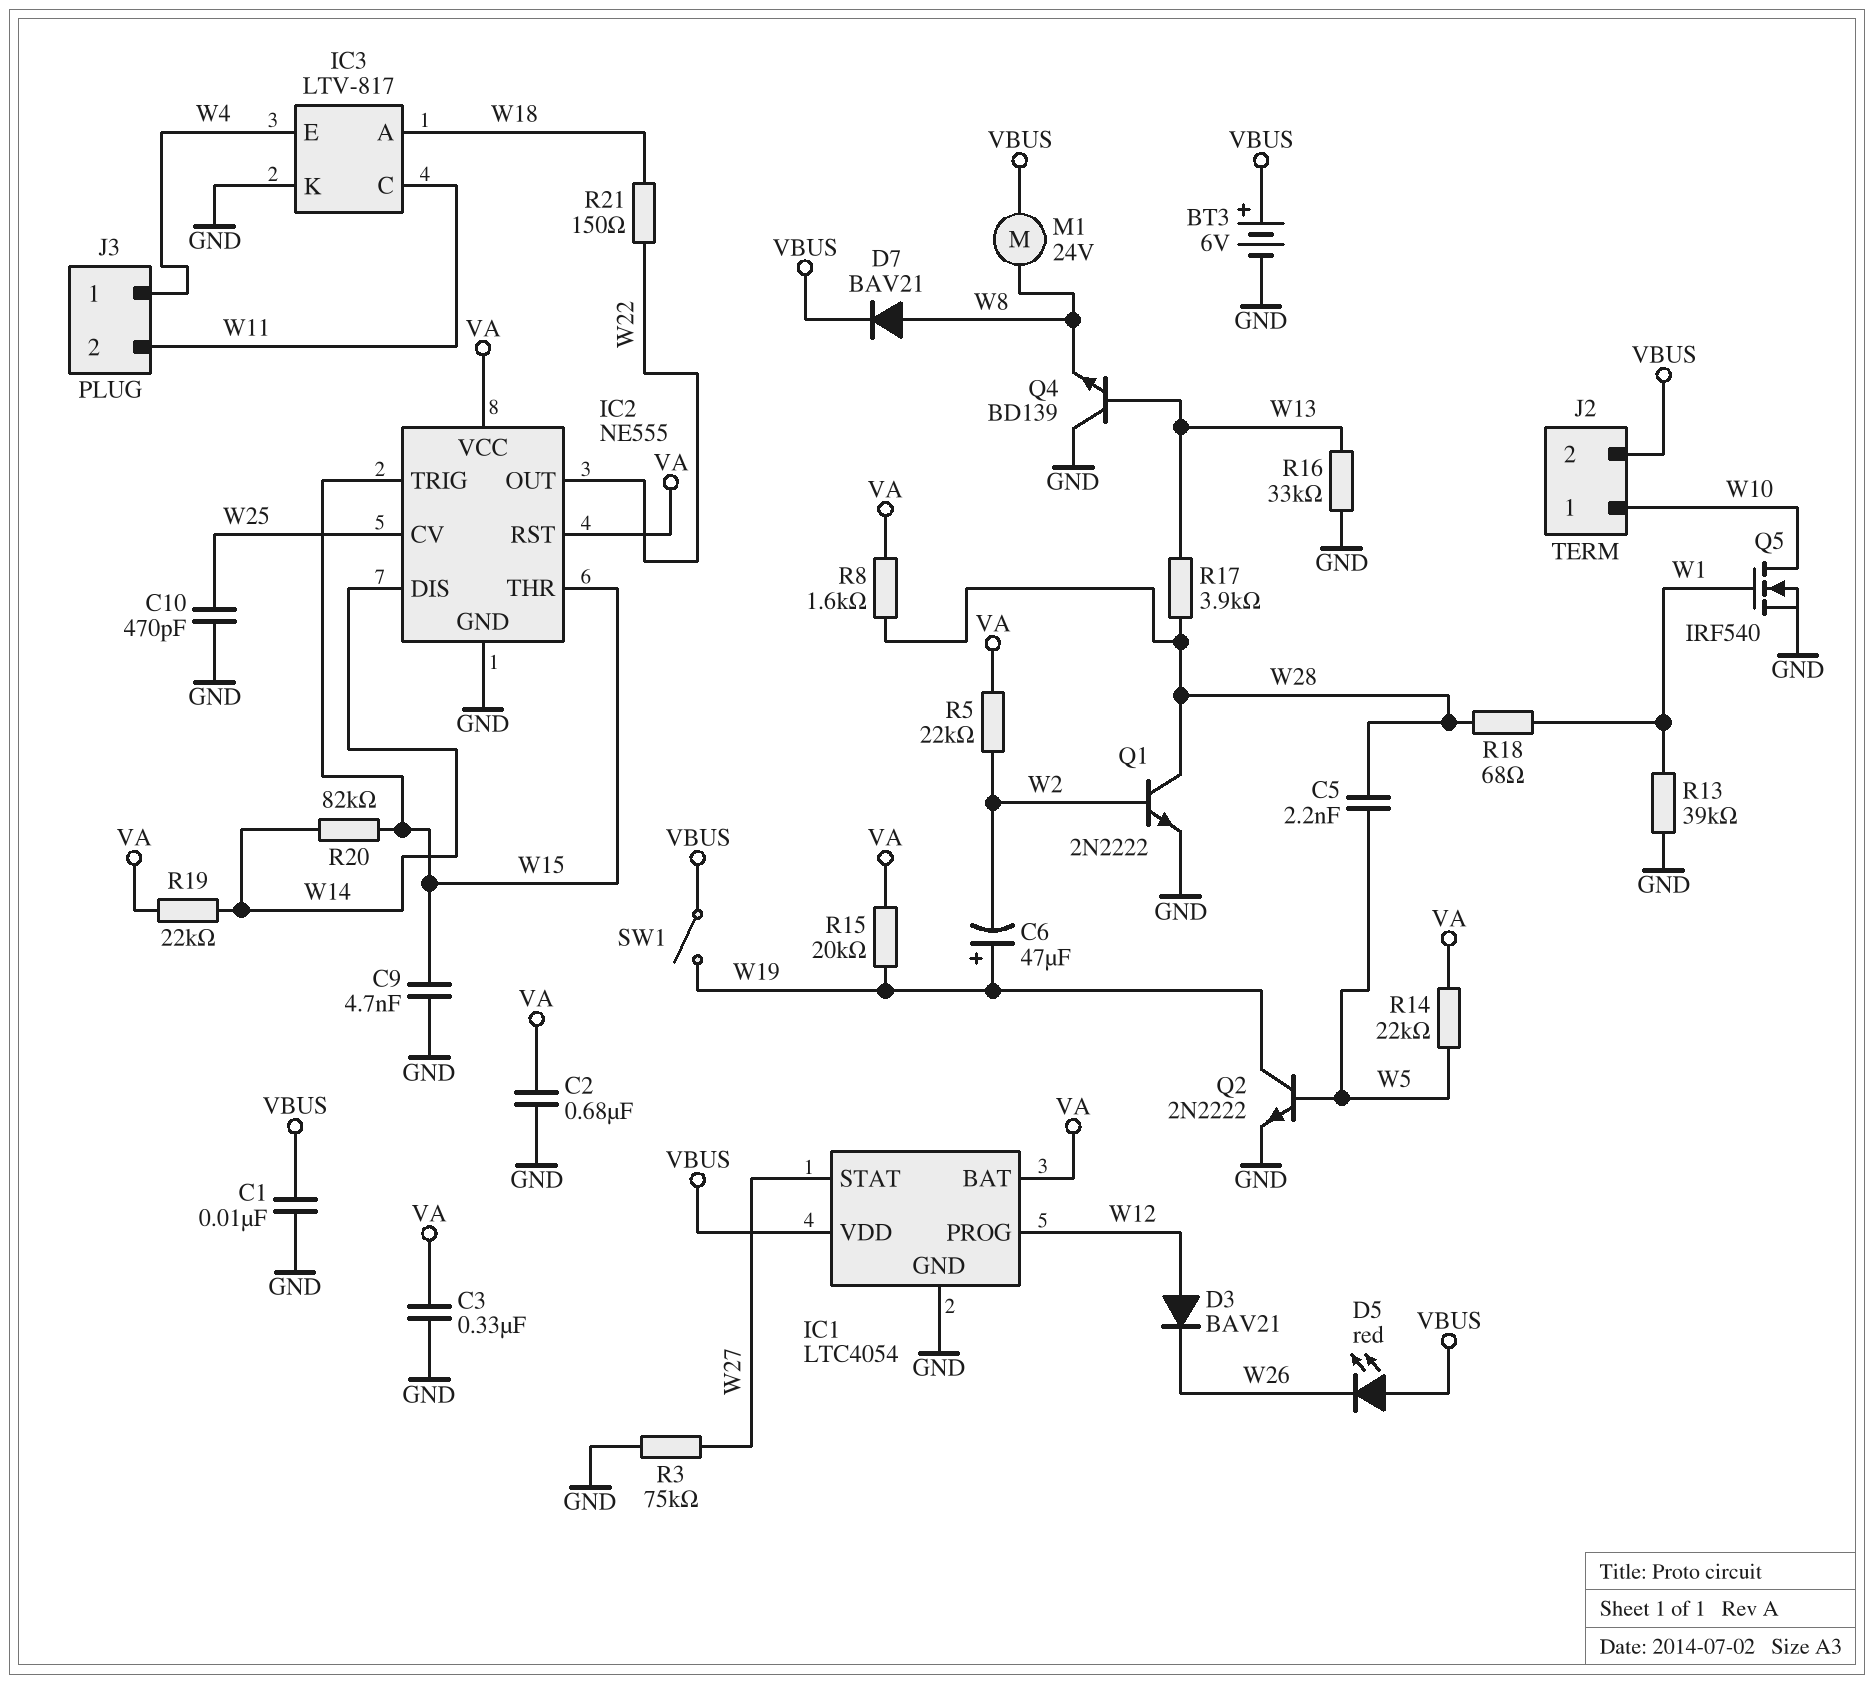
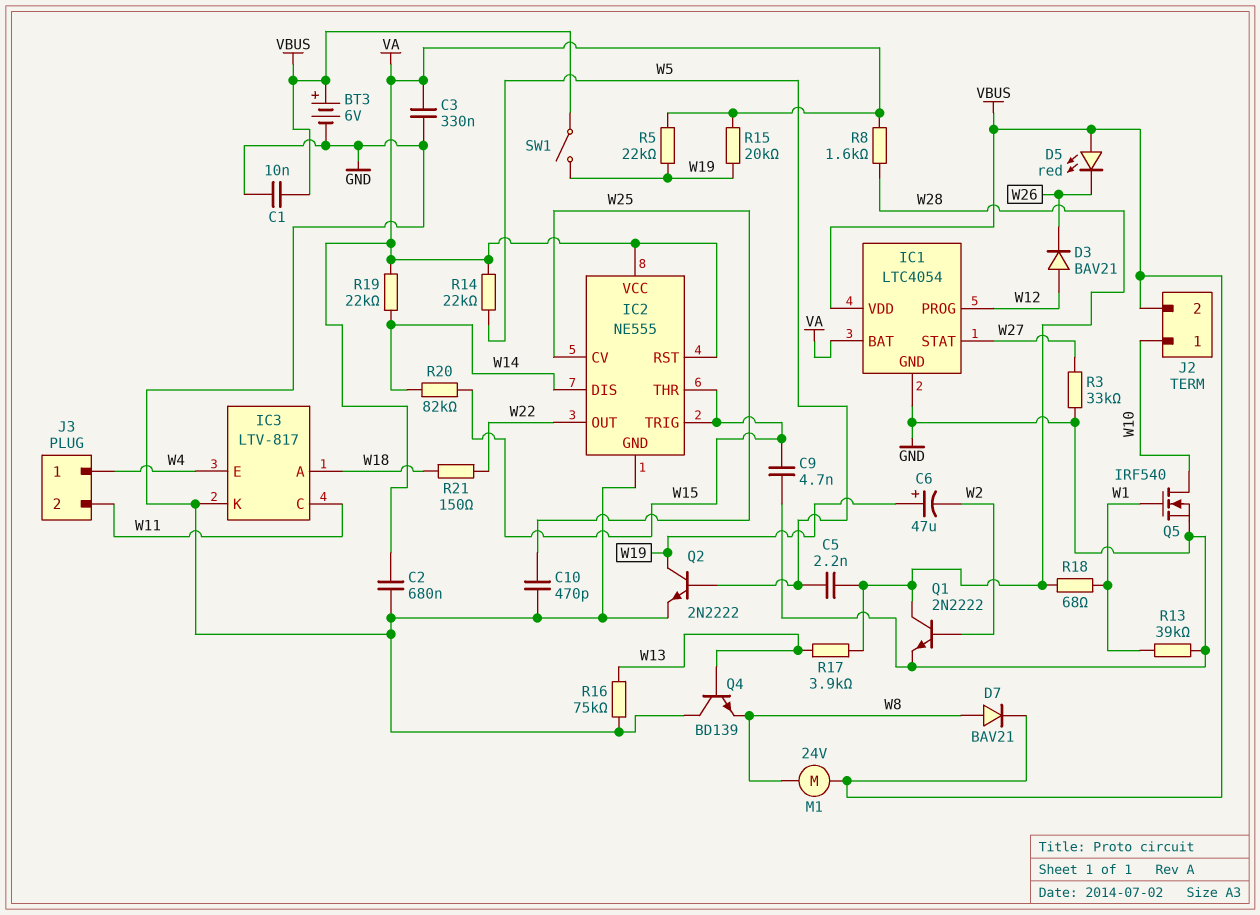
R3: 75k (GND, W27) -> 33k (GND, W27)
R5: 22k (VA, W2) -> 22k (VA, W19)
R16: 33k (GND, W13) -> 75k (GND, W13)

